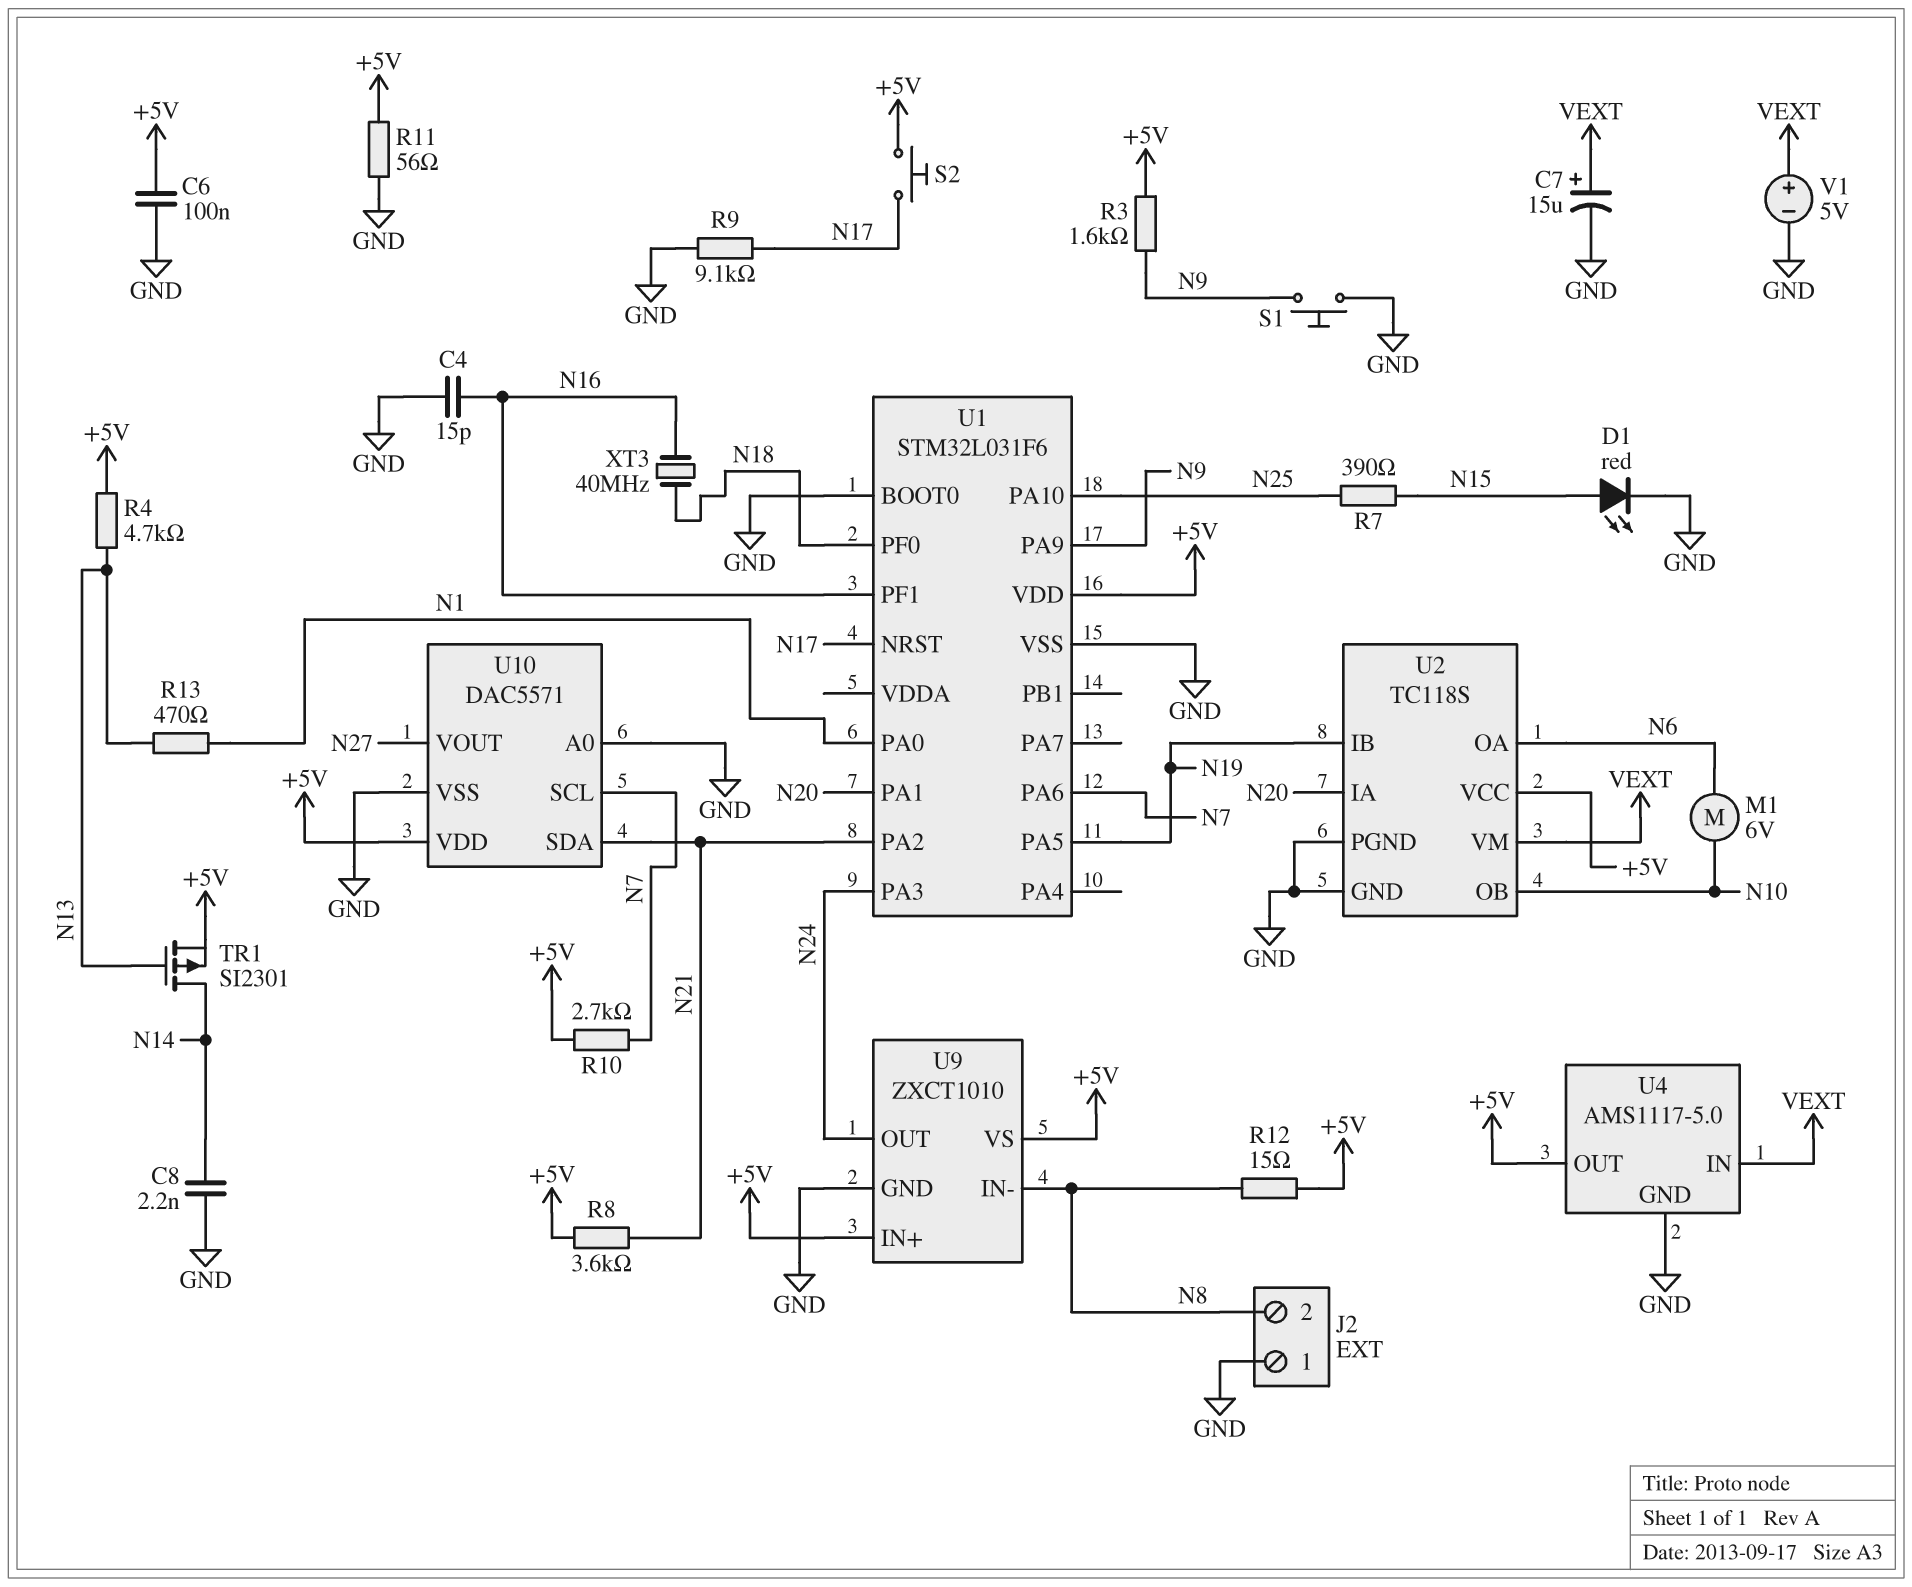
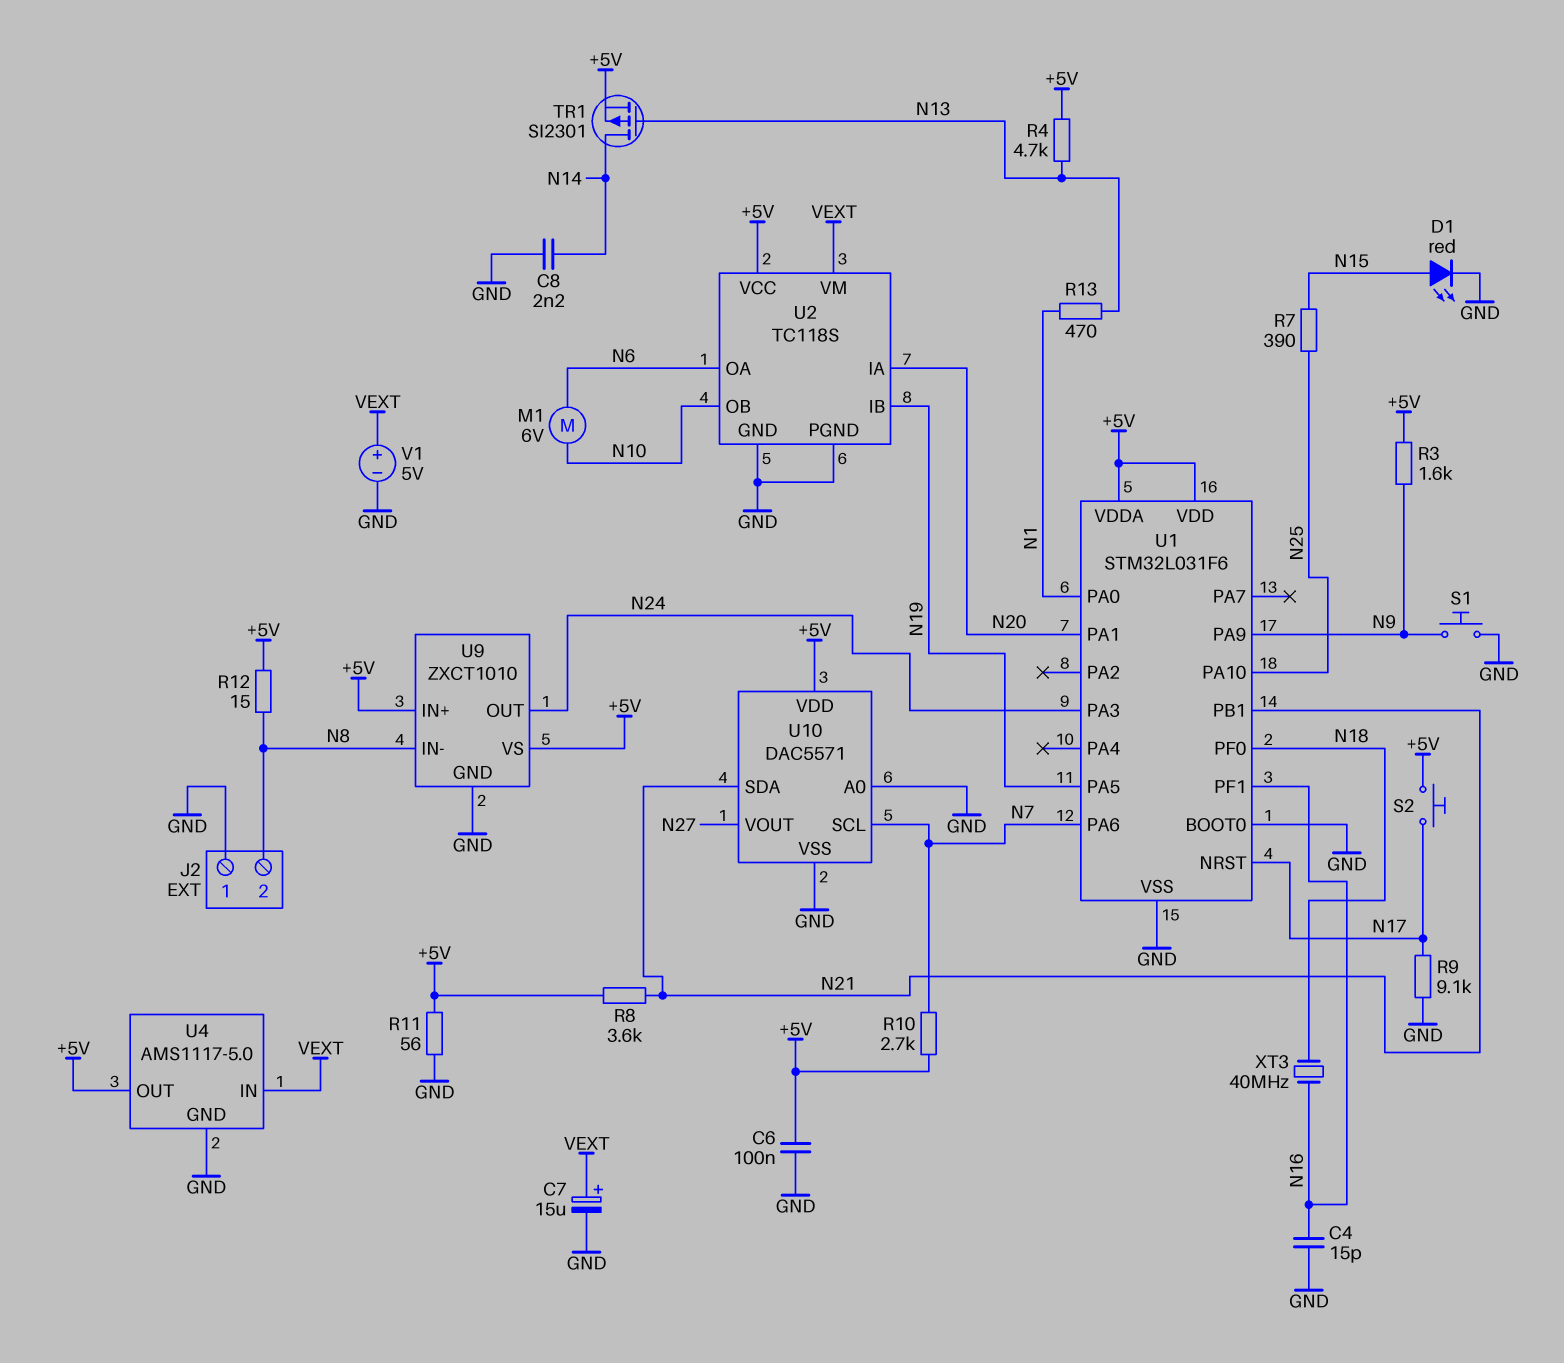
U1 pin PA2: N21 -> none
U1 pin PB1: none -> N21
U1 pin VDDA: none -> +5V

